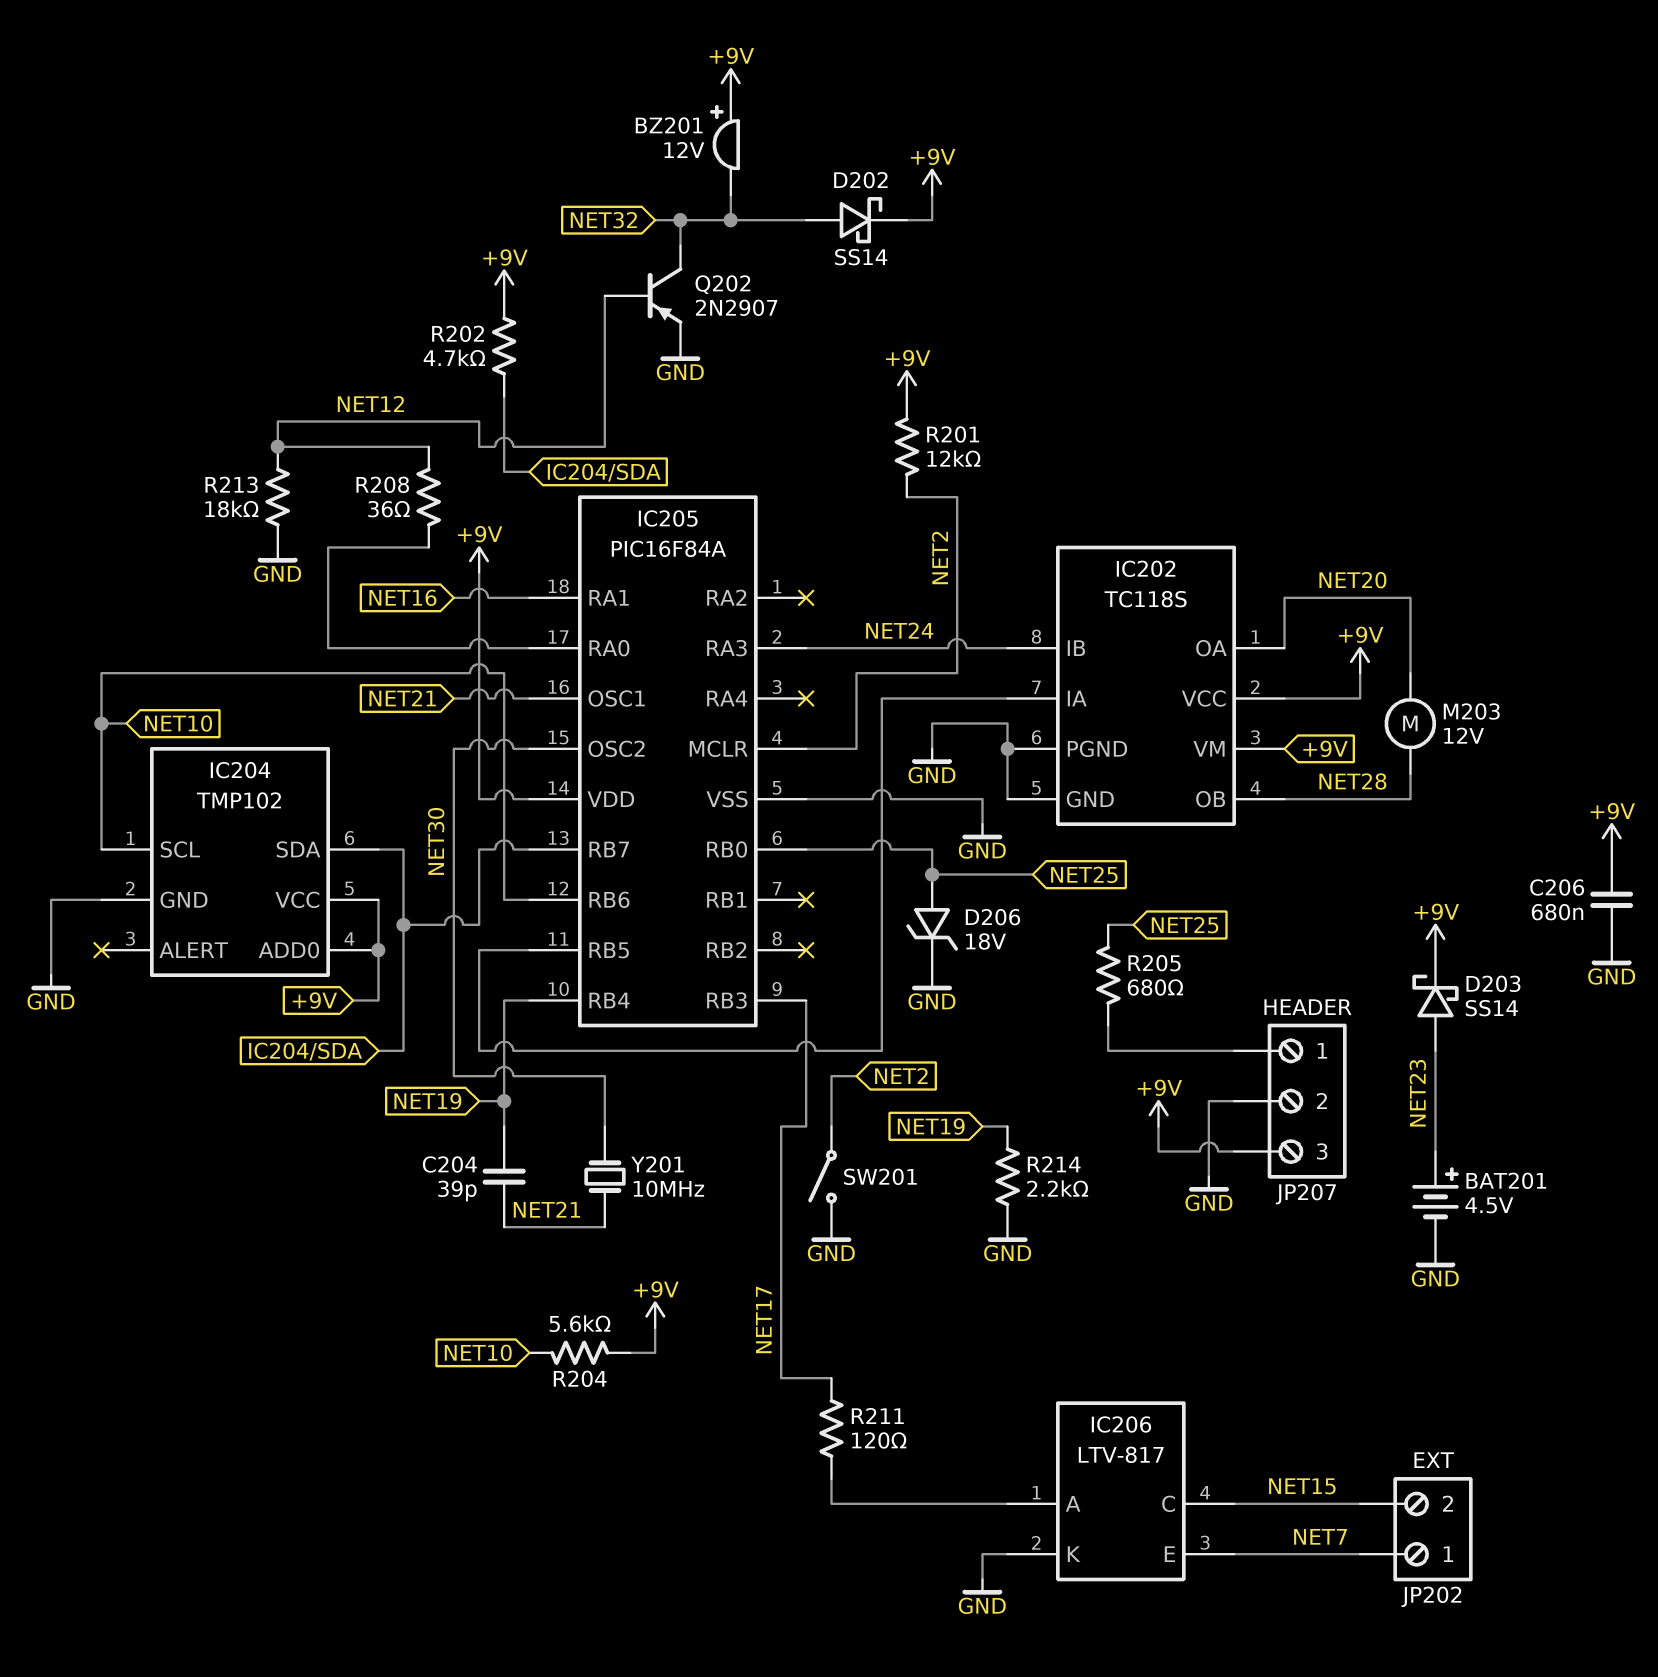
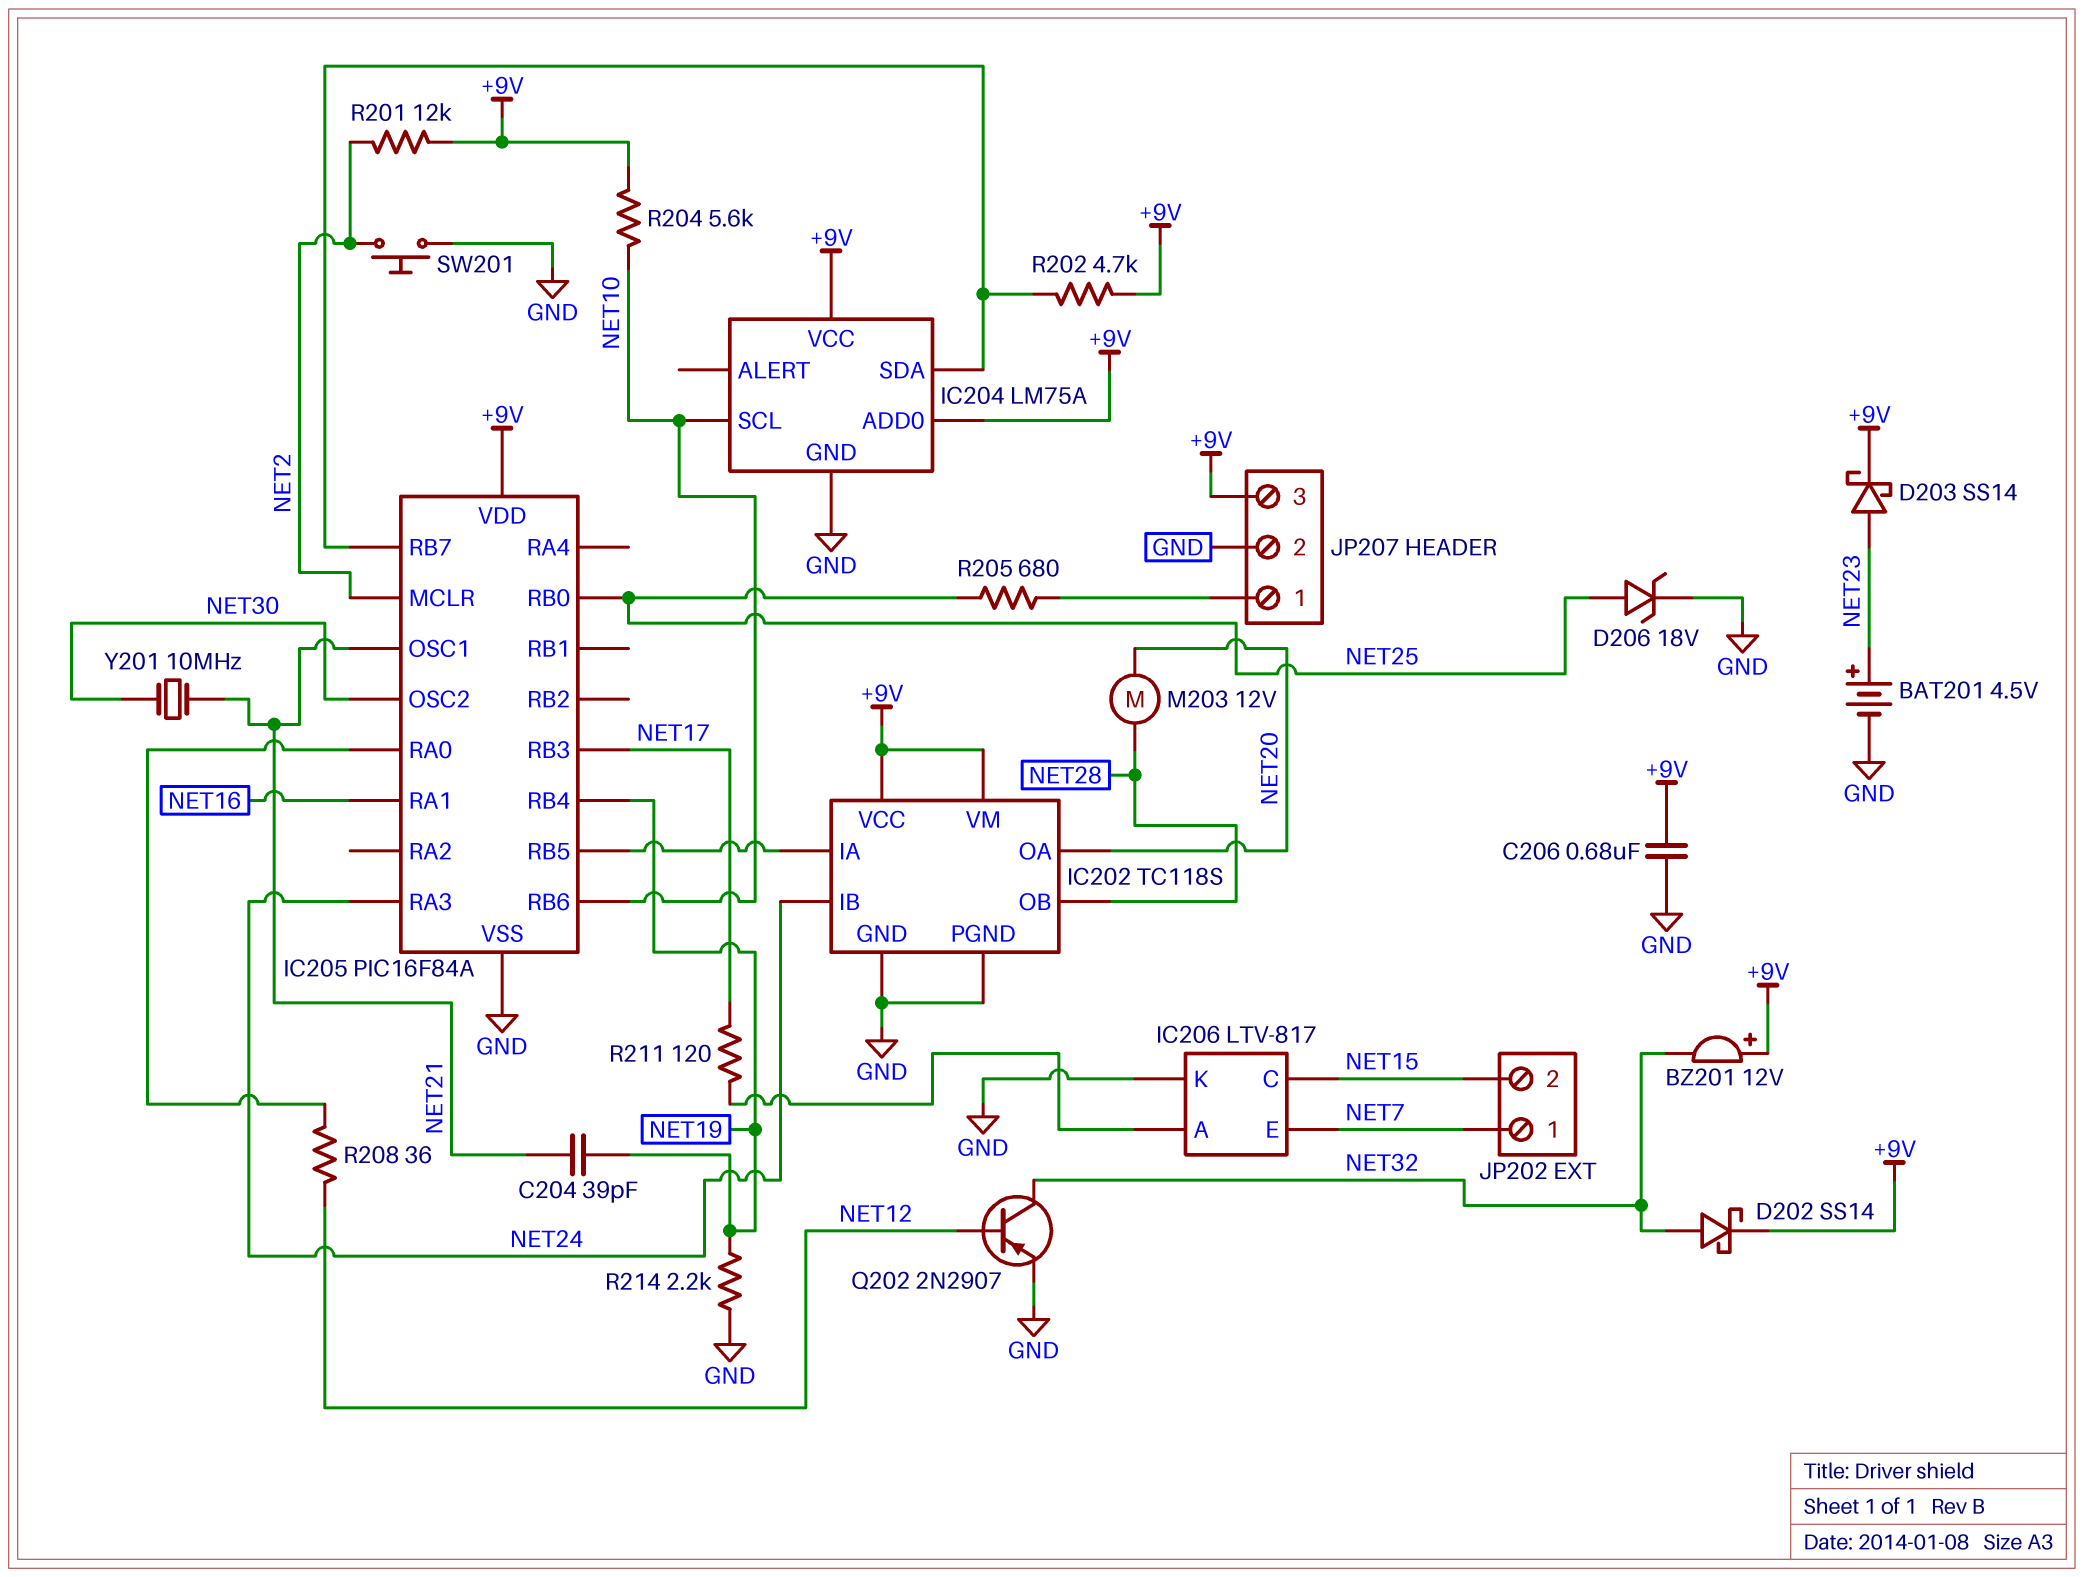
IC204: TMP102 -> LM75A
R213: 18k (GND, NET12) -> none
SW201: switch (GND, NET2) -> button (GND, NET2)

